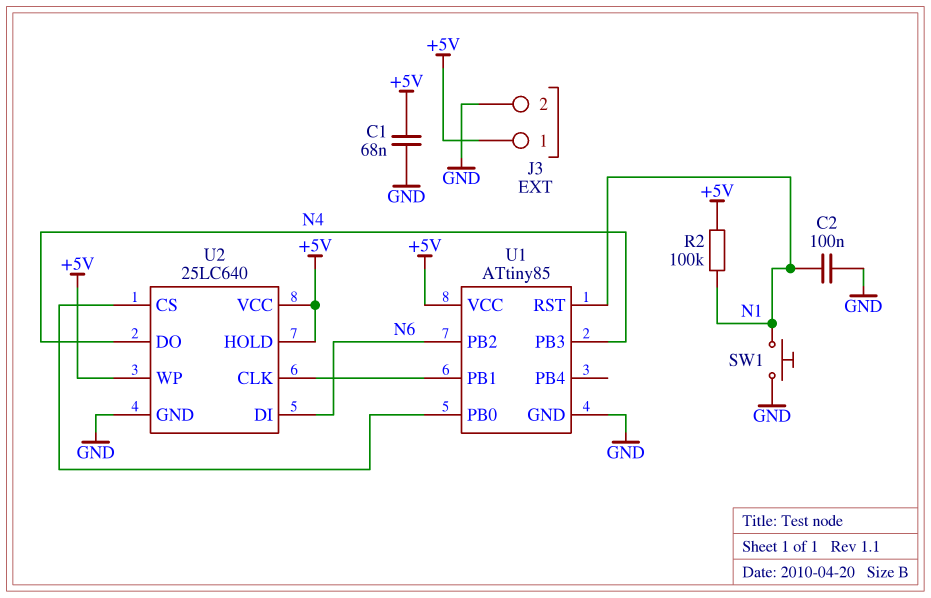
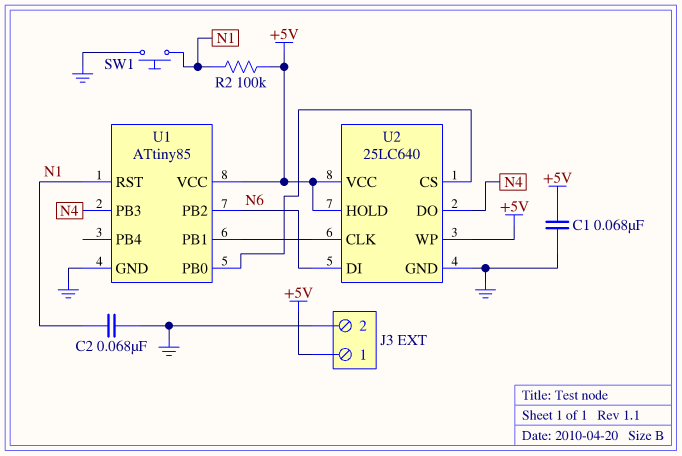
C2: 100nF (GND, N1) -> 68nF (GND, N1)

